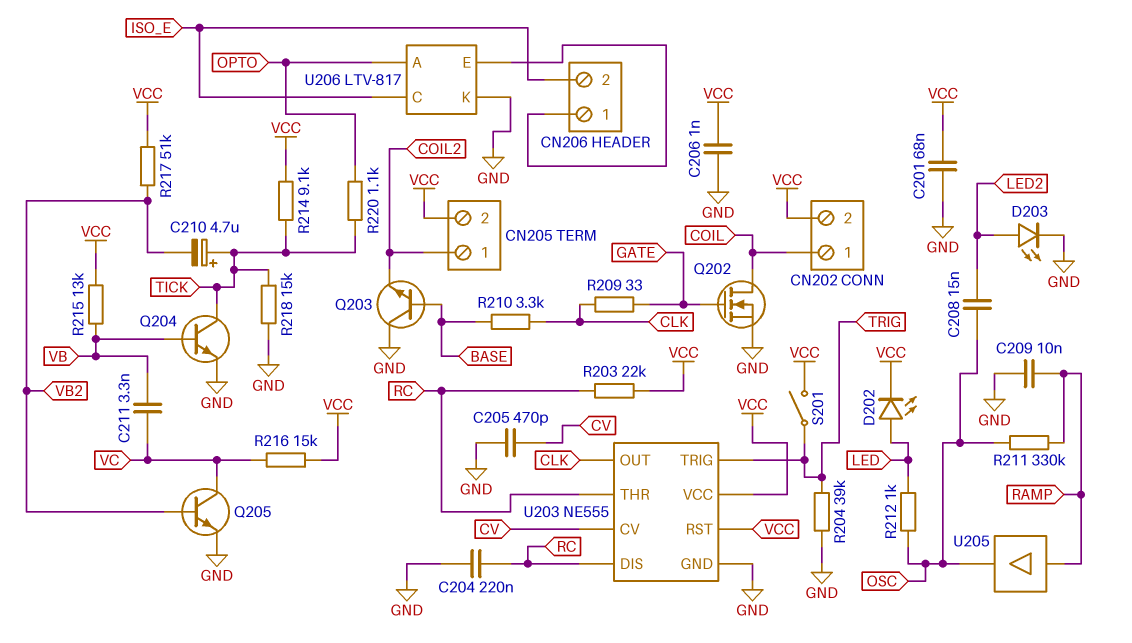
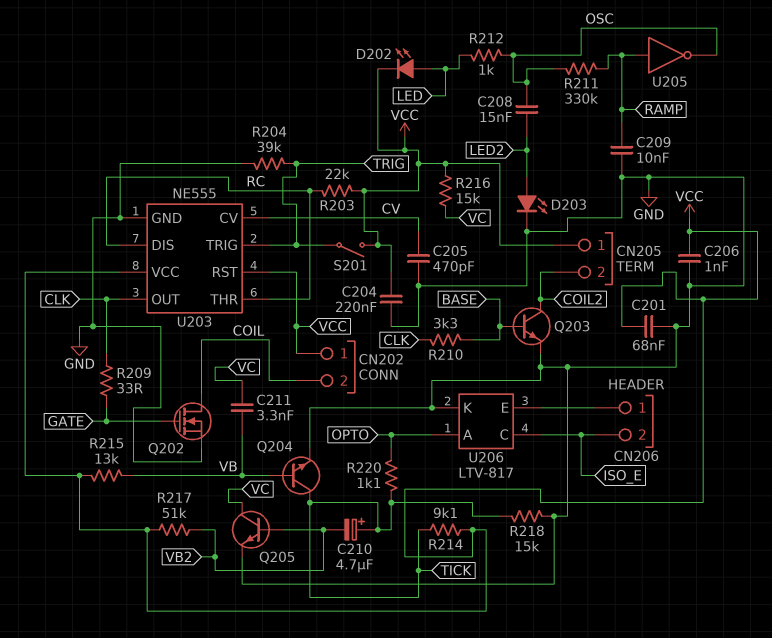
C204: 220nF (GND, RC) -> 220nF (GND, VCC)
CN202 pin 1: COIL -> VCC
CN202 pin 2: VCC -> COIL
CN205 pin 1: COIL2 -> VCC
CN205 pin 2: VCC -> COIL2
Q203: NPN (B BASE, C GND, E COIL2) -> NPN (B BASE, C COIL2, E GND)
U205: buffer (in RAMP, out OSC) -> NOT (in RAMP, out OSC)

